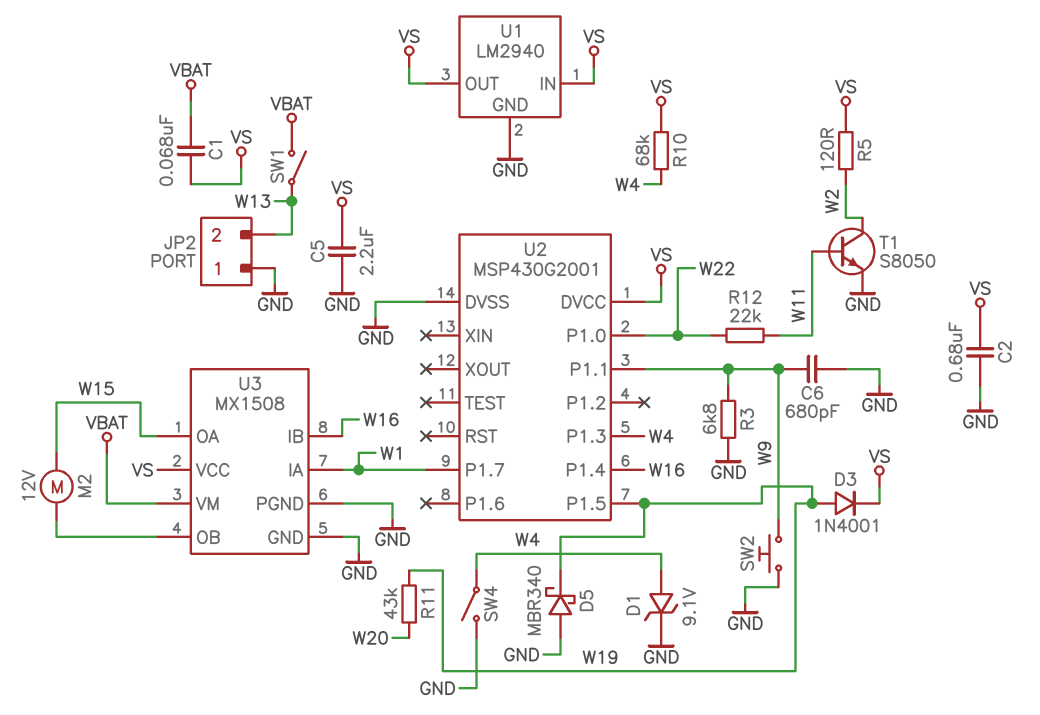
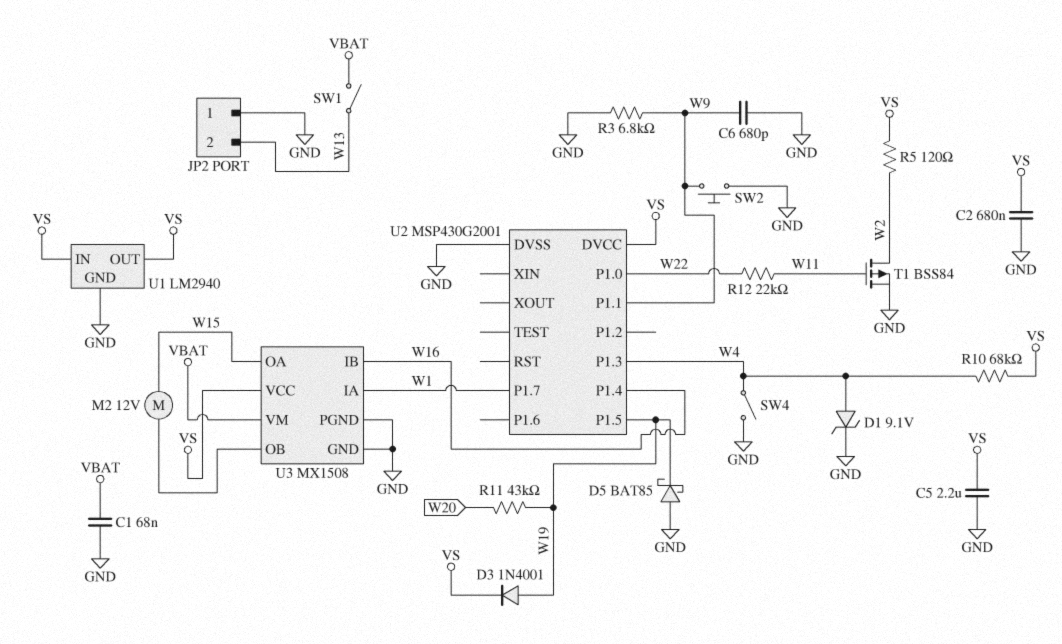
C1: 68nF (VBAT, VS) -> 68nF (GND, VBAT)
D5: schottky MBR340 (A GND, K W19) -> schottky BAT85 (A GND, K W19)
T1: NPN S8050 (B W11, C W2, E GND) -> PMOS BSS84 (G W11, D W2, S GND)

